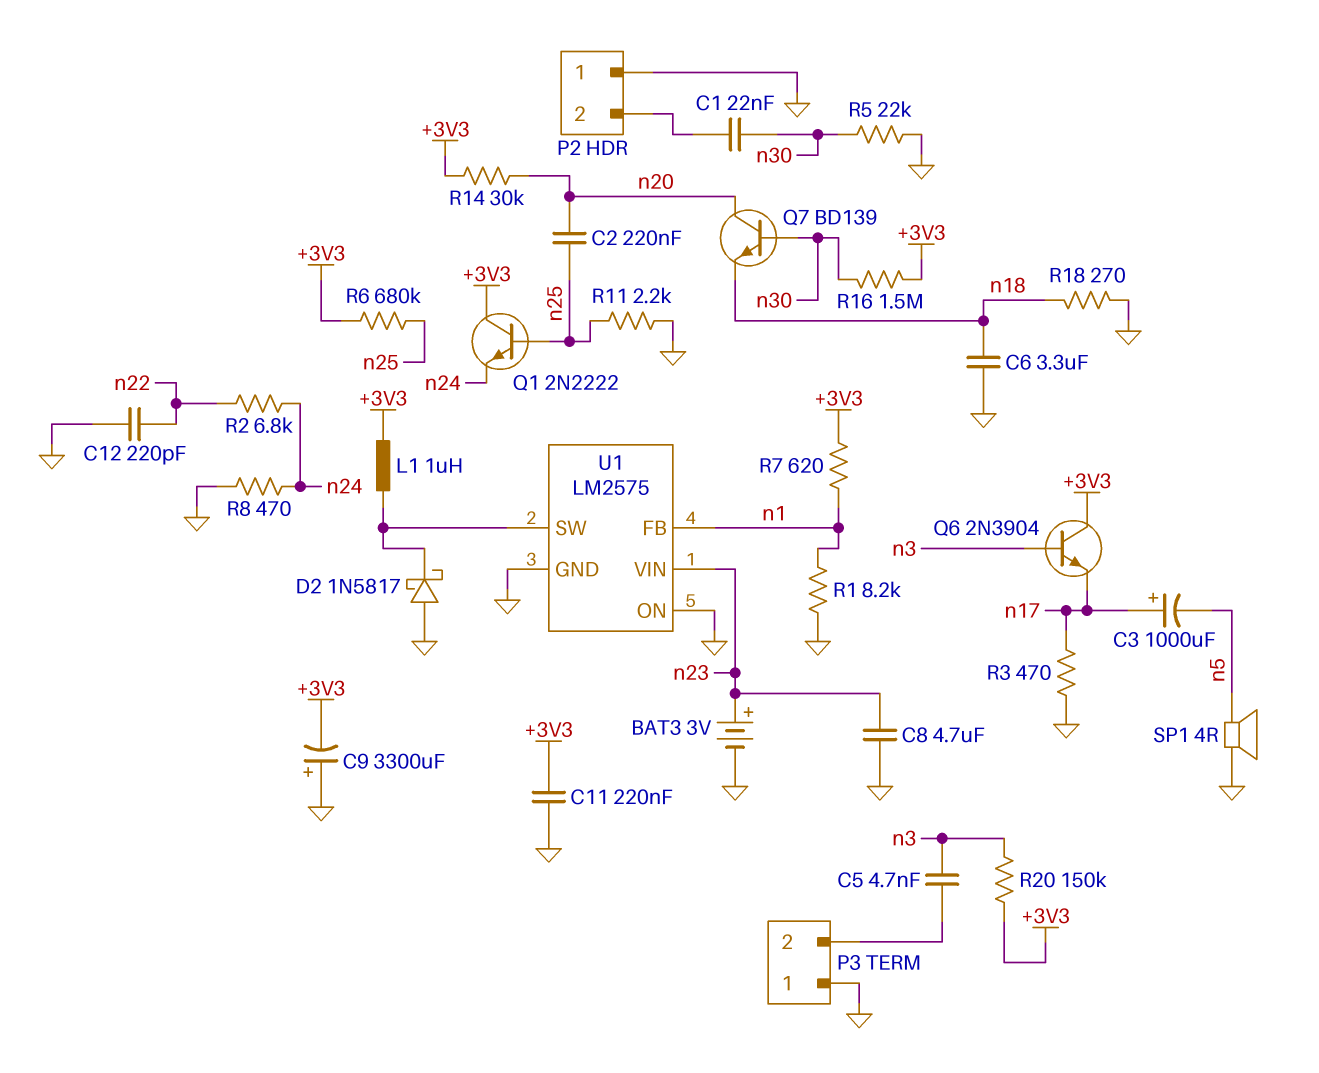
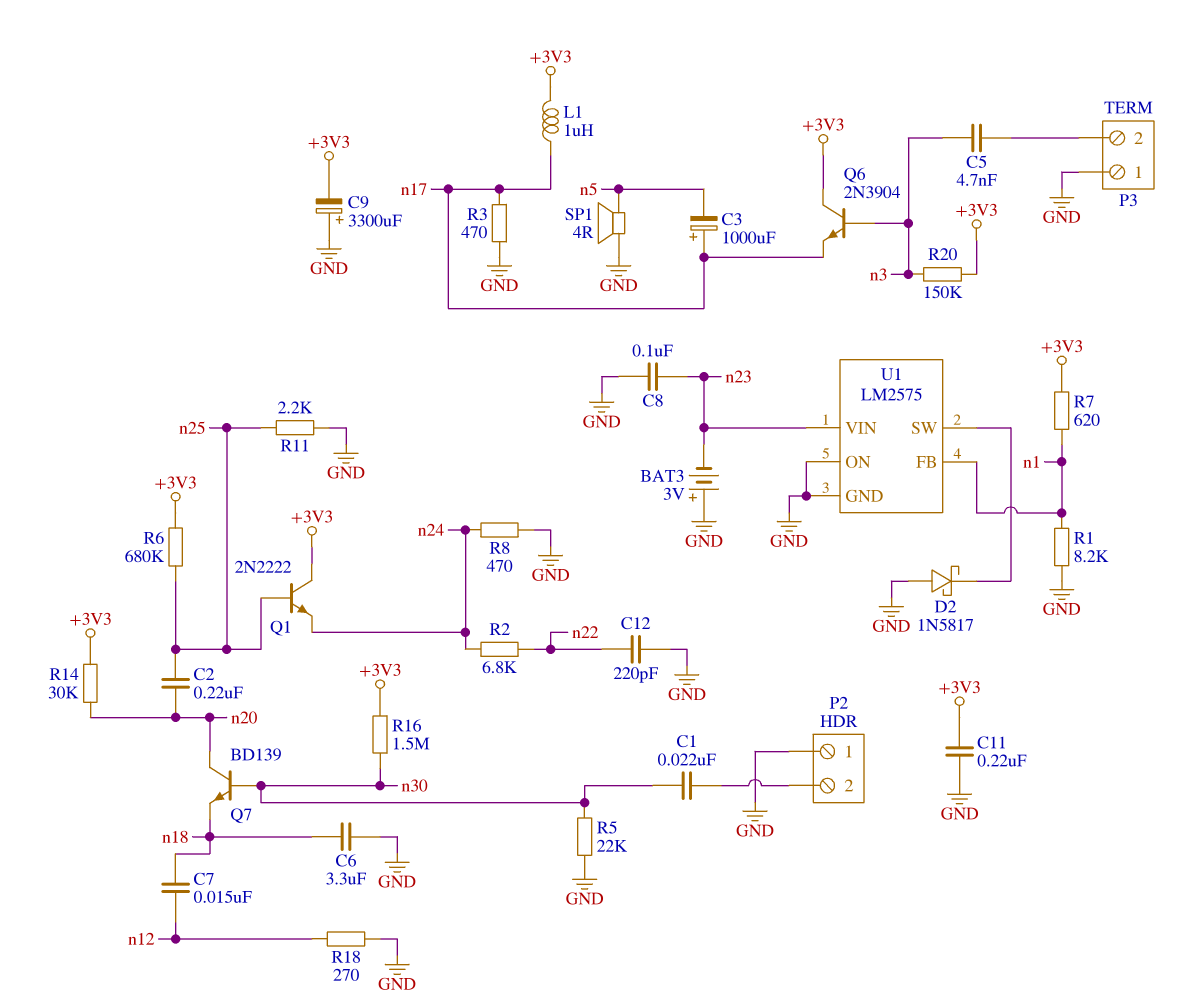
BAT3: 3V (plus n23, minus GND) -> 3V (plus GND, minus n23)
C7: none -> 15nF (n12, n18)
C8: 4.7uF (GND, n23) -> 100nF (GND, n23)
L1: 1uH (+3V3, U1/SW) -> 1uH (+3V3, n17)
R18: 270 (GND, n18) -> 270 (GND, n12)

